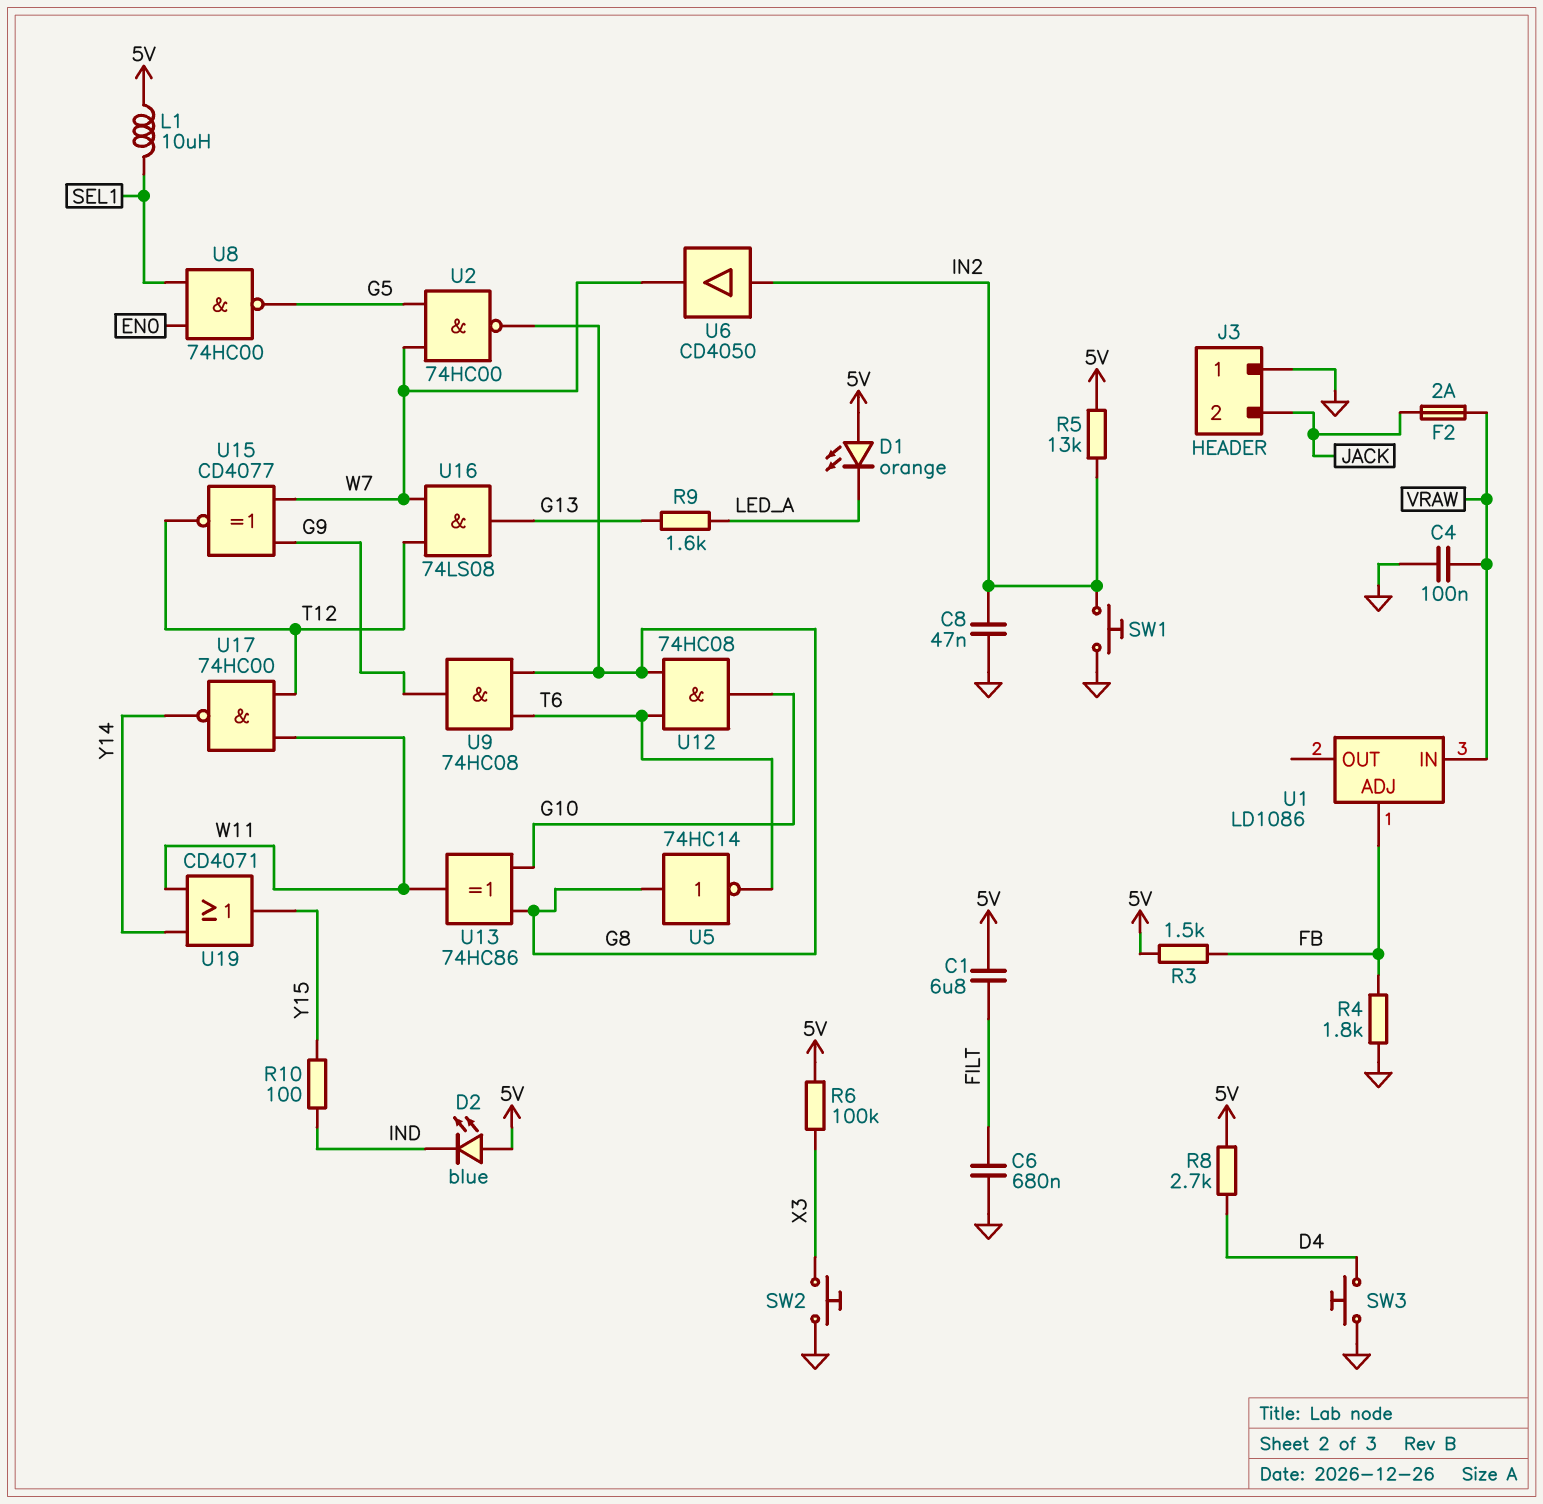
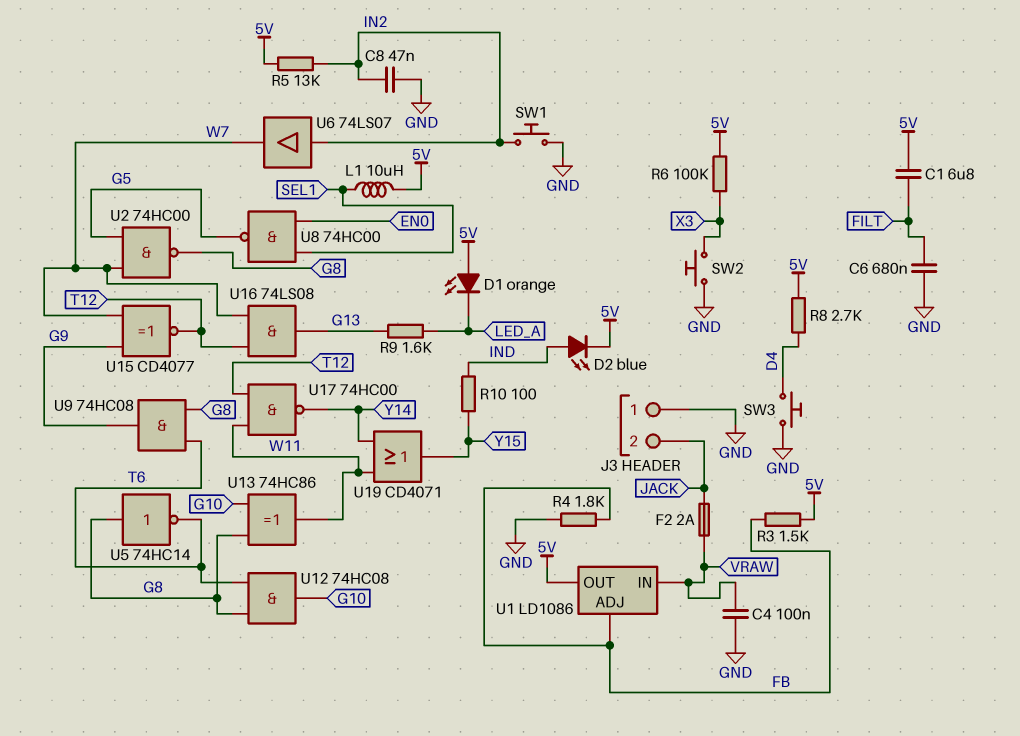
D2: LED blue (A 5V, K IND) -> LED blue (A IND, K 5V)
U1 pin OUT: none -> 5V
U6: buffer CD4050 (in IN2, out W7) -> buffer 74LS07 (in IN2, out W7)

